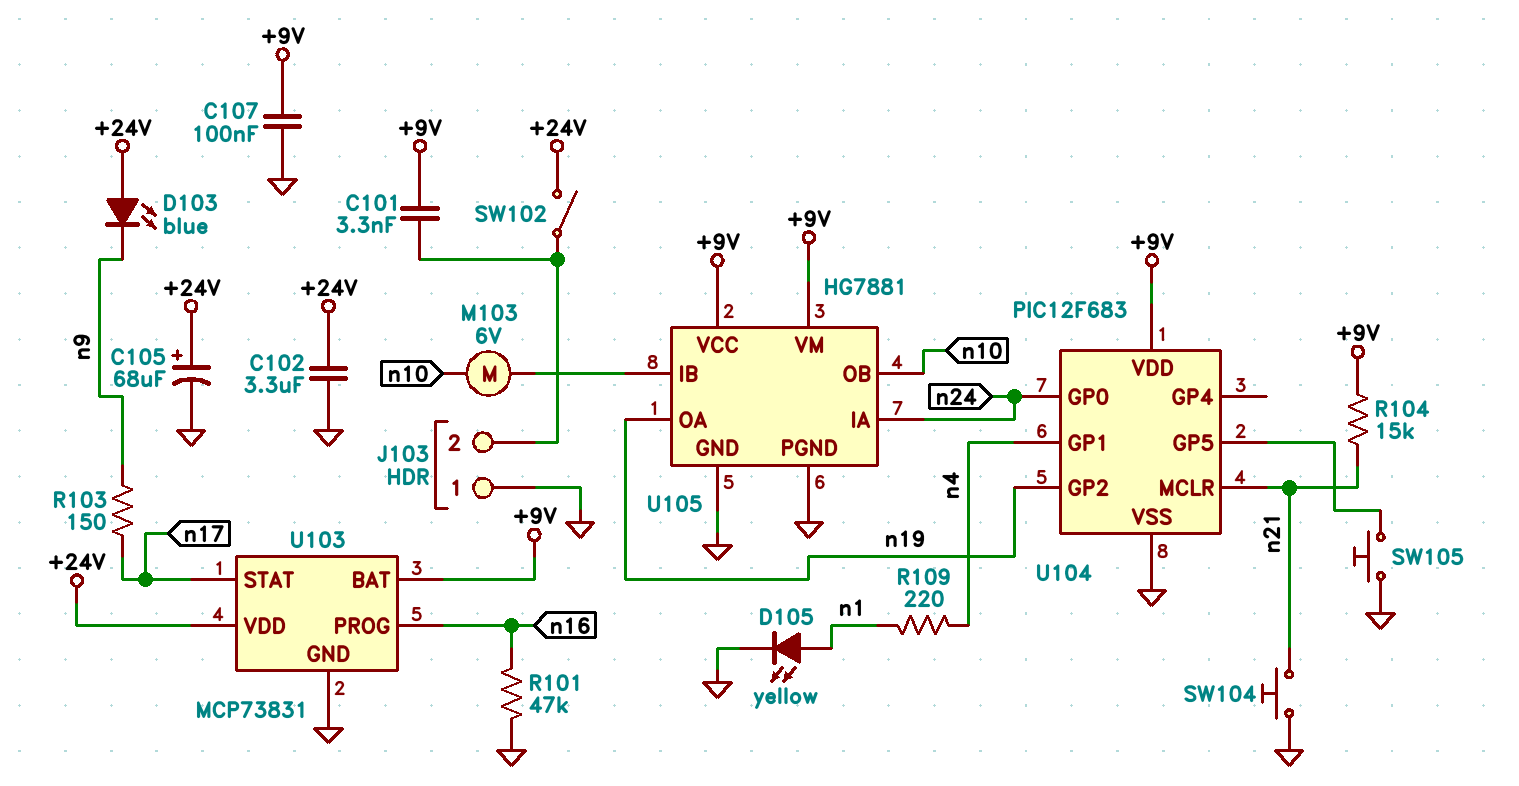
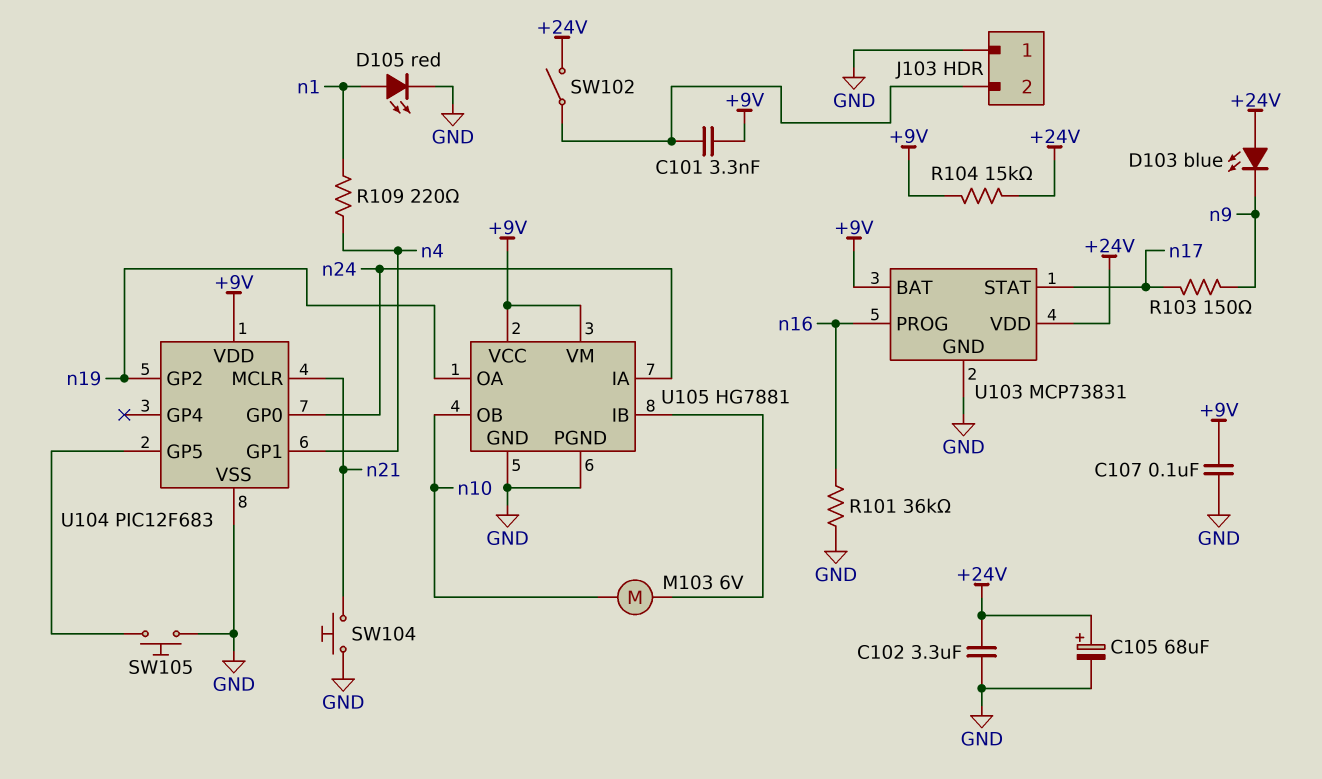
D105: LED yellow (A n1, K GND) -> LED red (A n1, K GND)
R101: 47k (GND, n16) -> 36k (GND, n16)
R104: 15k (+9V, n21) -> 15k (+9V, +24V)

